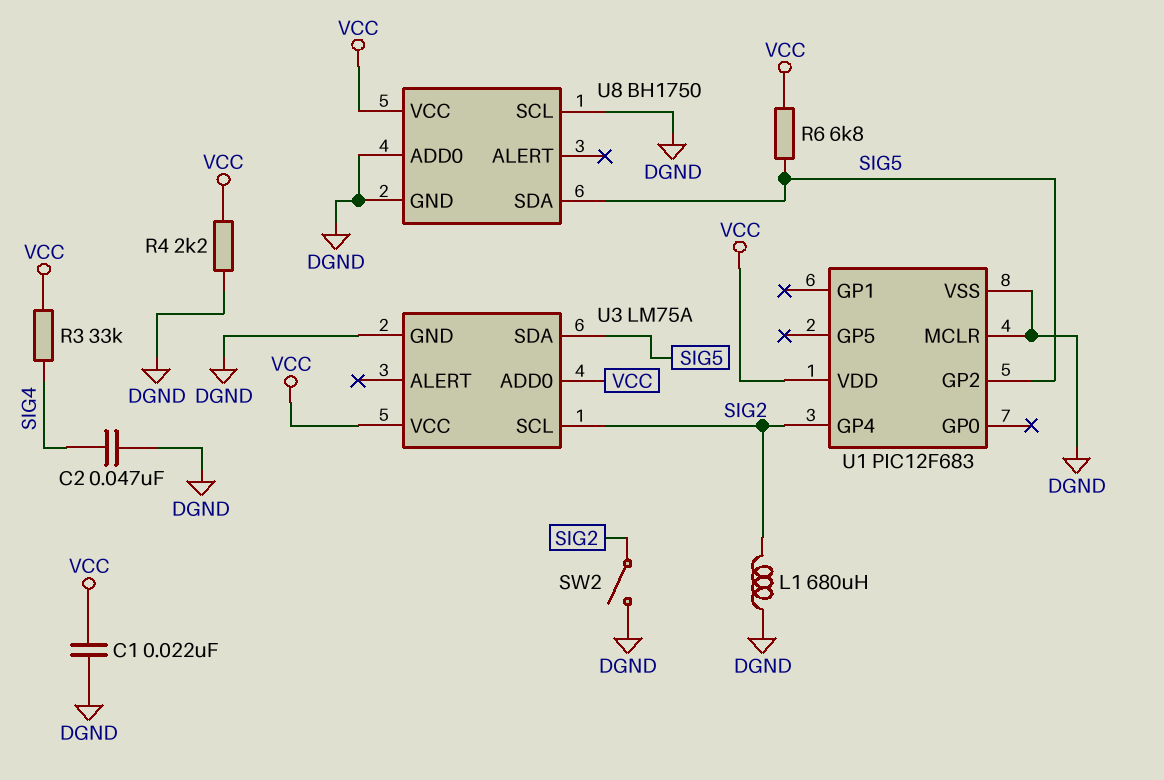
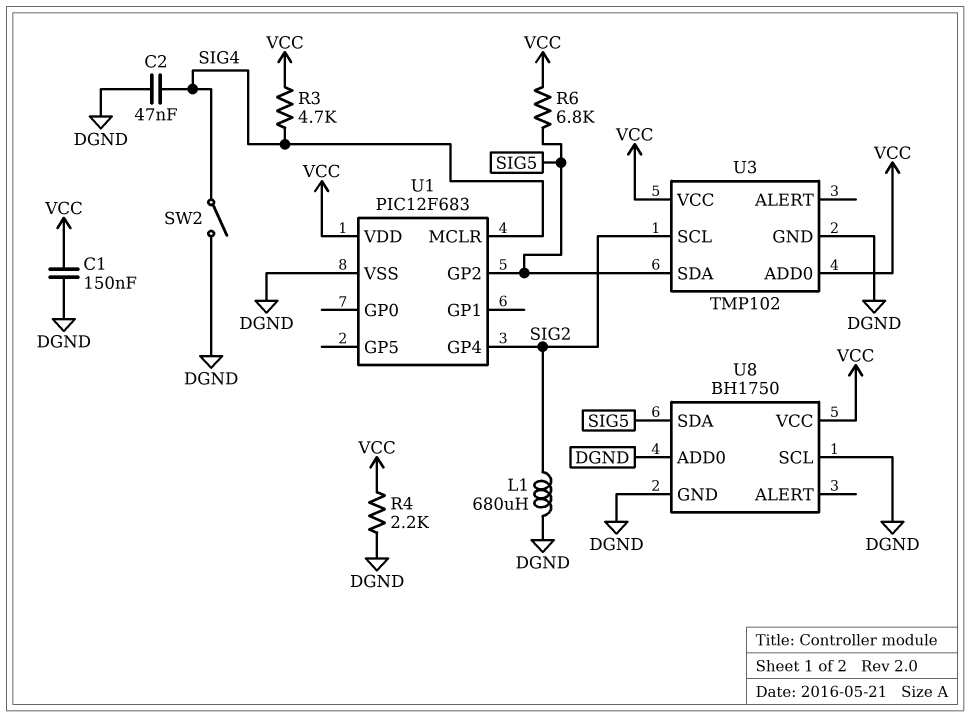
C1: 22nF (DGND, VCC) -> 150nF (DGND, VCC)
R3: 33k (SIG4, VCC) -> 4.7k (SIG4, VCC)
SW2: switch (DGND, SIG2) -> switch (DGND, SIG4)
U1 pin MCLR: DGND -> SIG4
U3: LM75A -> TMP102

